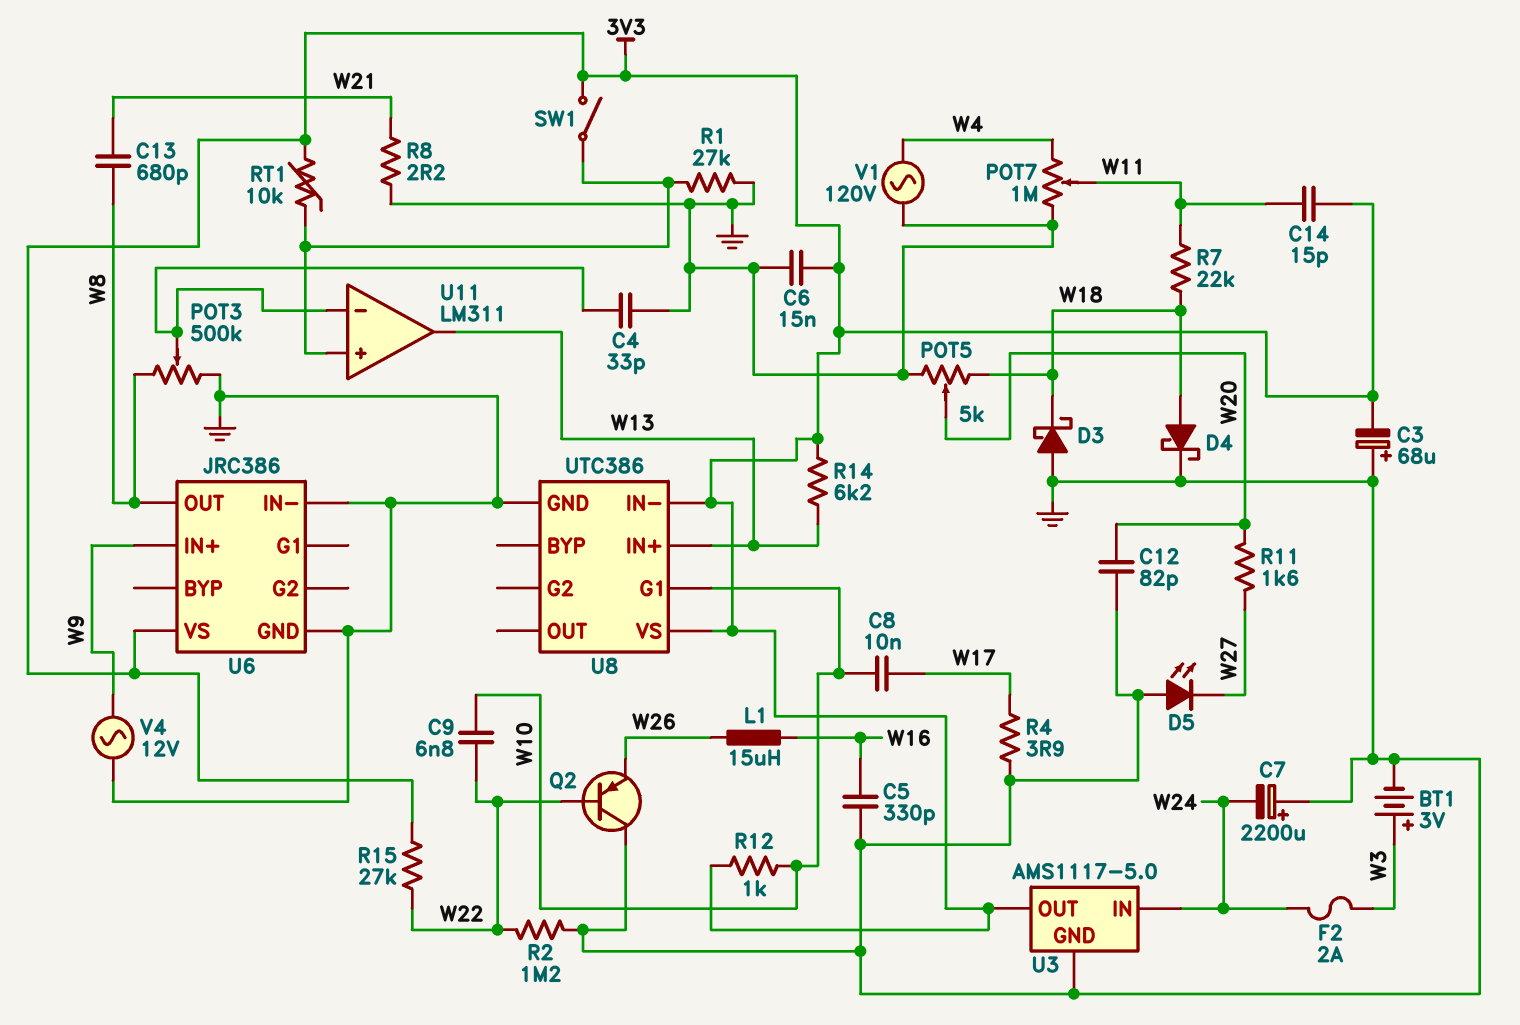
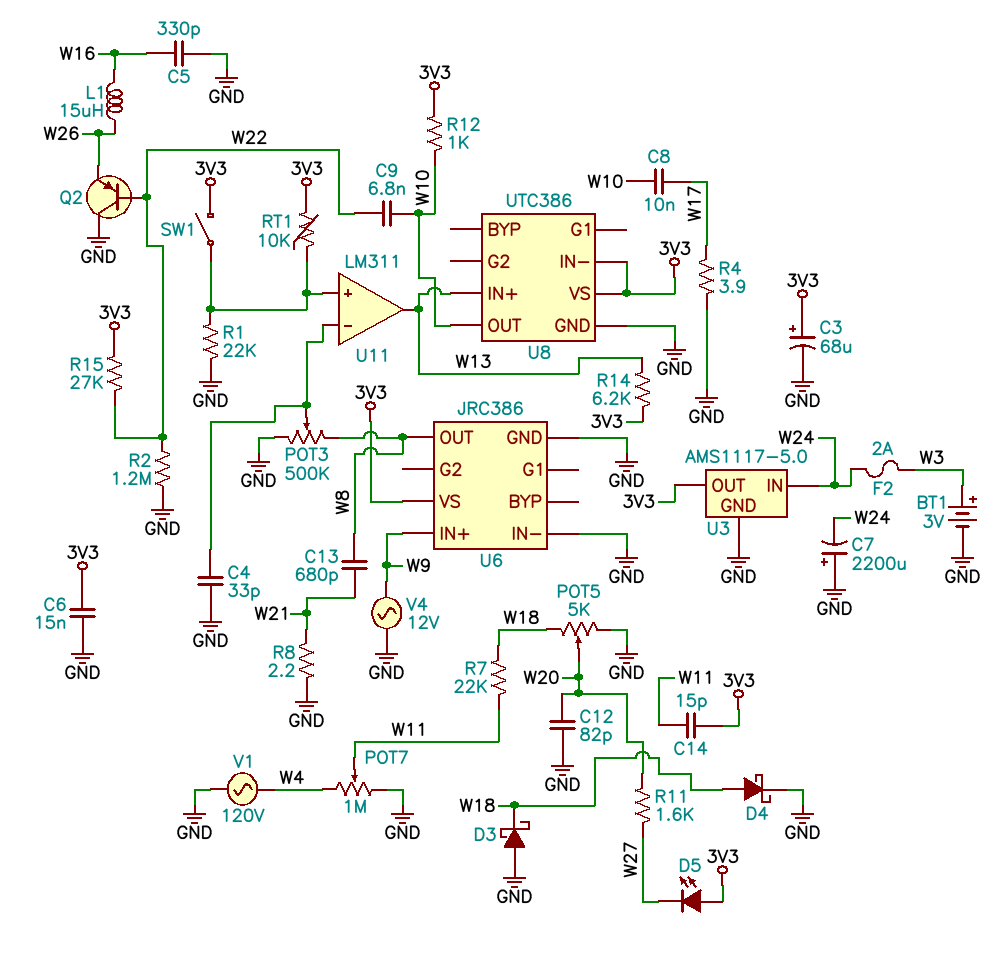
C3: 68uF (plus GND, minus 3V3) -> 68uF (plus 3V3, minus GND)
D5: LED (A GND, K W27) -> LED (A 3V3, K W27)
R1: 27k (GND, U11/in+) -> 22k (GND, U11/in+)
U8 pin G1: W10 -> none
U8 pin OUT: none -> W10

